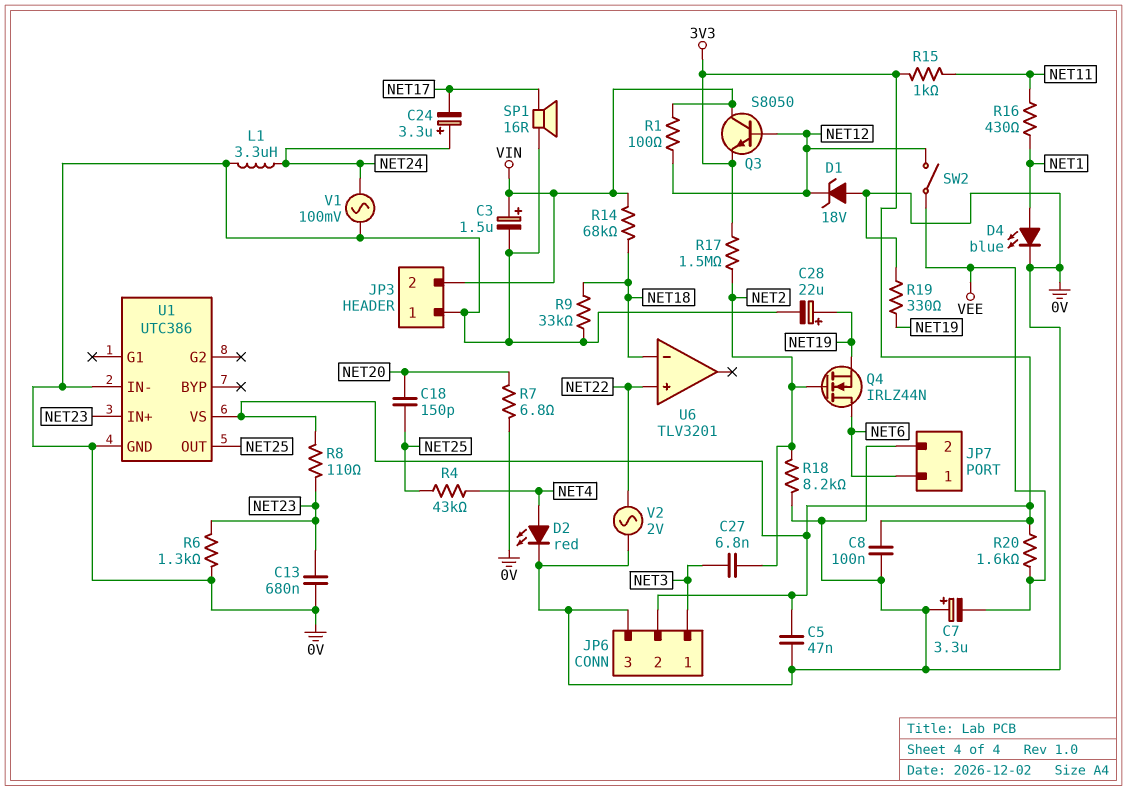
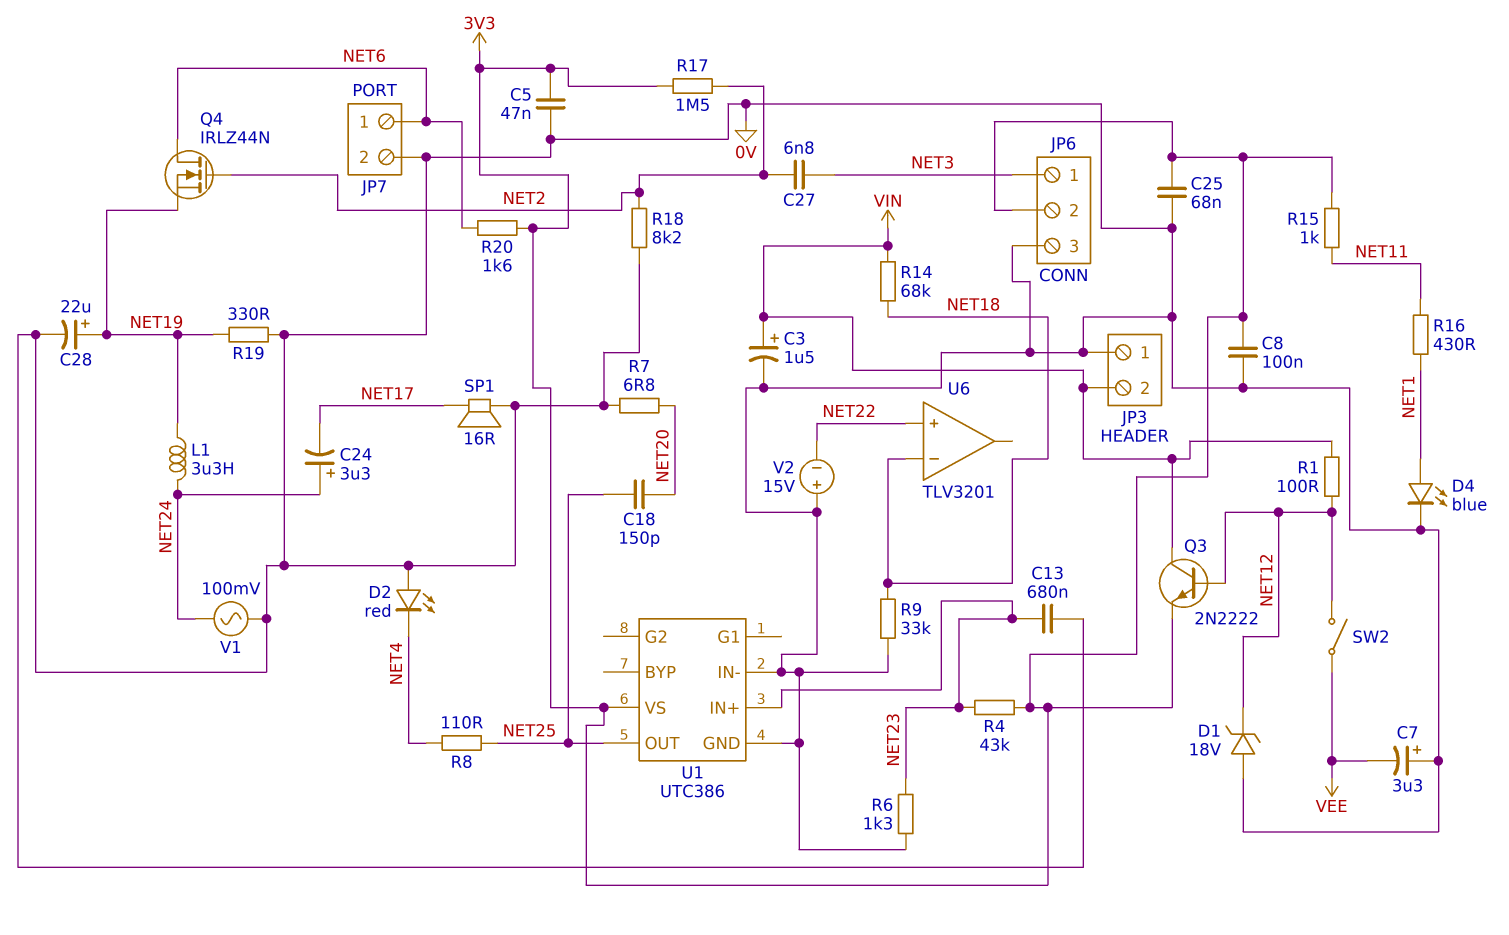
C25: none -> 68nF (0V, 3V3)
D2: LED red (A NET4, K 0V) -> LED red (A 0V, K NET4)
L1: 3.3uH (0V, NET24) -> 3.3uH (NET19, NET24)
Q3: NPN S8050 (B NET12, C VIN, E 3V3) -> NPN 2N2222 (B NET12, C VIN, E 3V3)
R4: 43k (NET4, NET25) -> 43k (3V3, NET23)
R8: 110 (3V3, NET23) -> 110 (NET4, NET25)
R20: 1.6k (3V3, VEE) -> 1.6k (3V3, NET6)
V2: AC 2V (0V, NET22) -> 15V (plus 0V, minus NET22)

